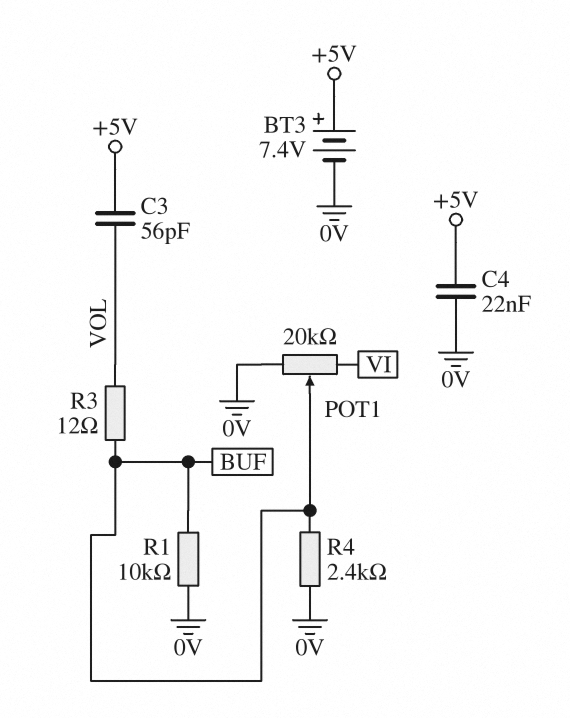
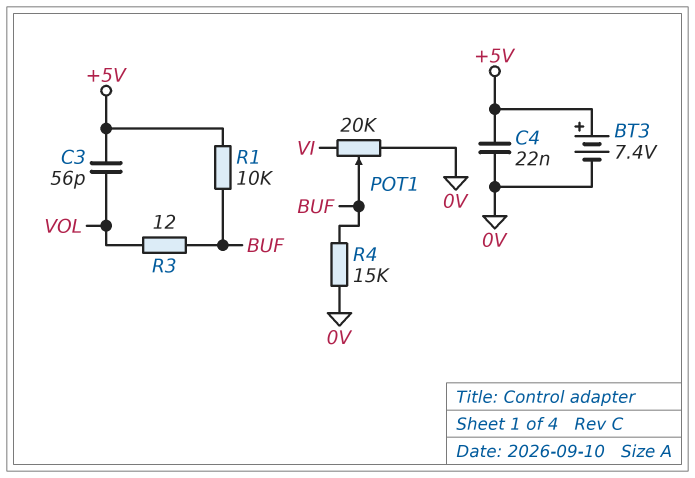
R1: 10k (0V, BUF) -> 10k (+5V, BUF)
R4: 2.4k (0V, BUF) -> 15k (0V, BUF)

